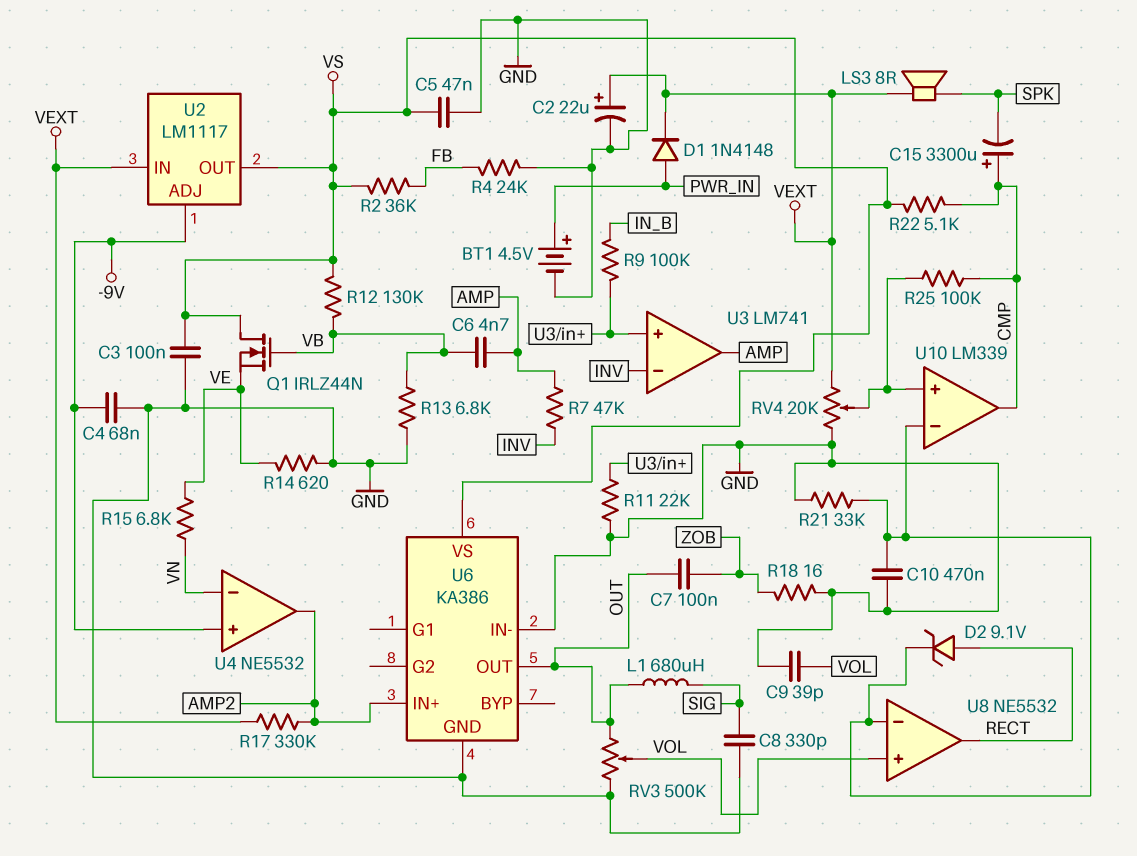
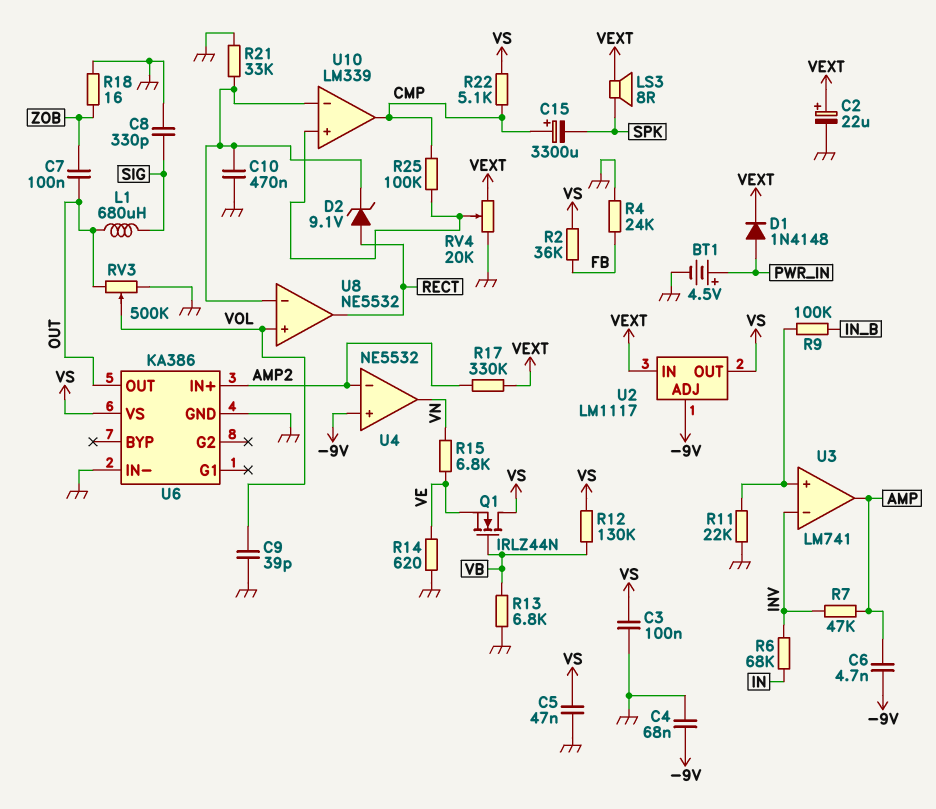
C6: 4.7nF (AMP, VB) -> 4.7nF (-9V, AMP)
R6: none -> 68k (IN, INV)
U4 pin in-: VN -> AMP2
U4 pin out: AMP2 -> VN

